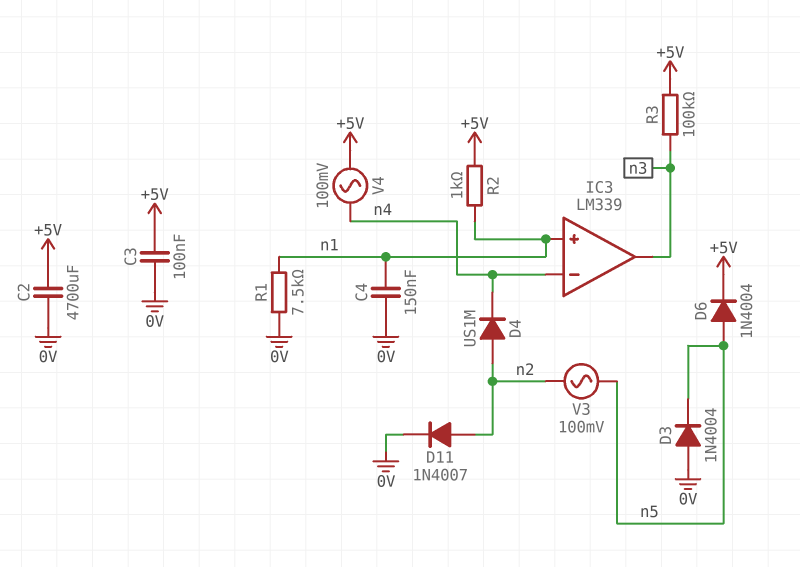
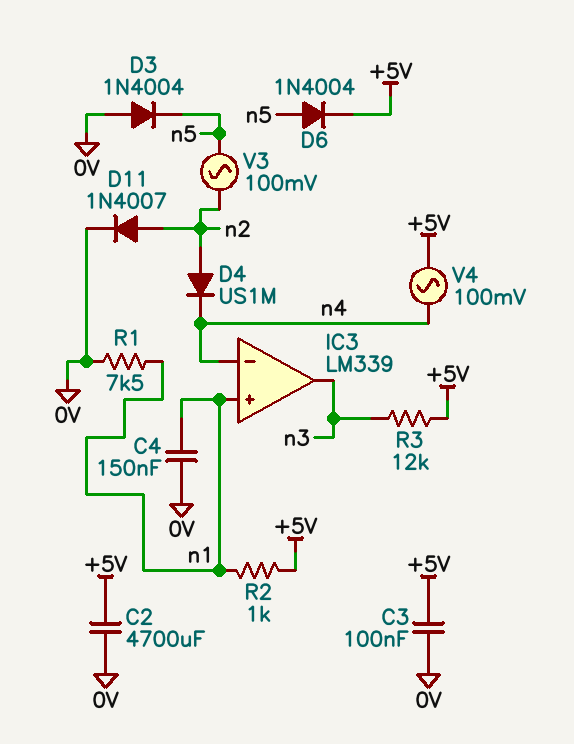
R3: 100k (+5V, n3) -> 12k (+5V, n3)

